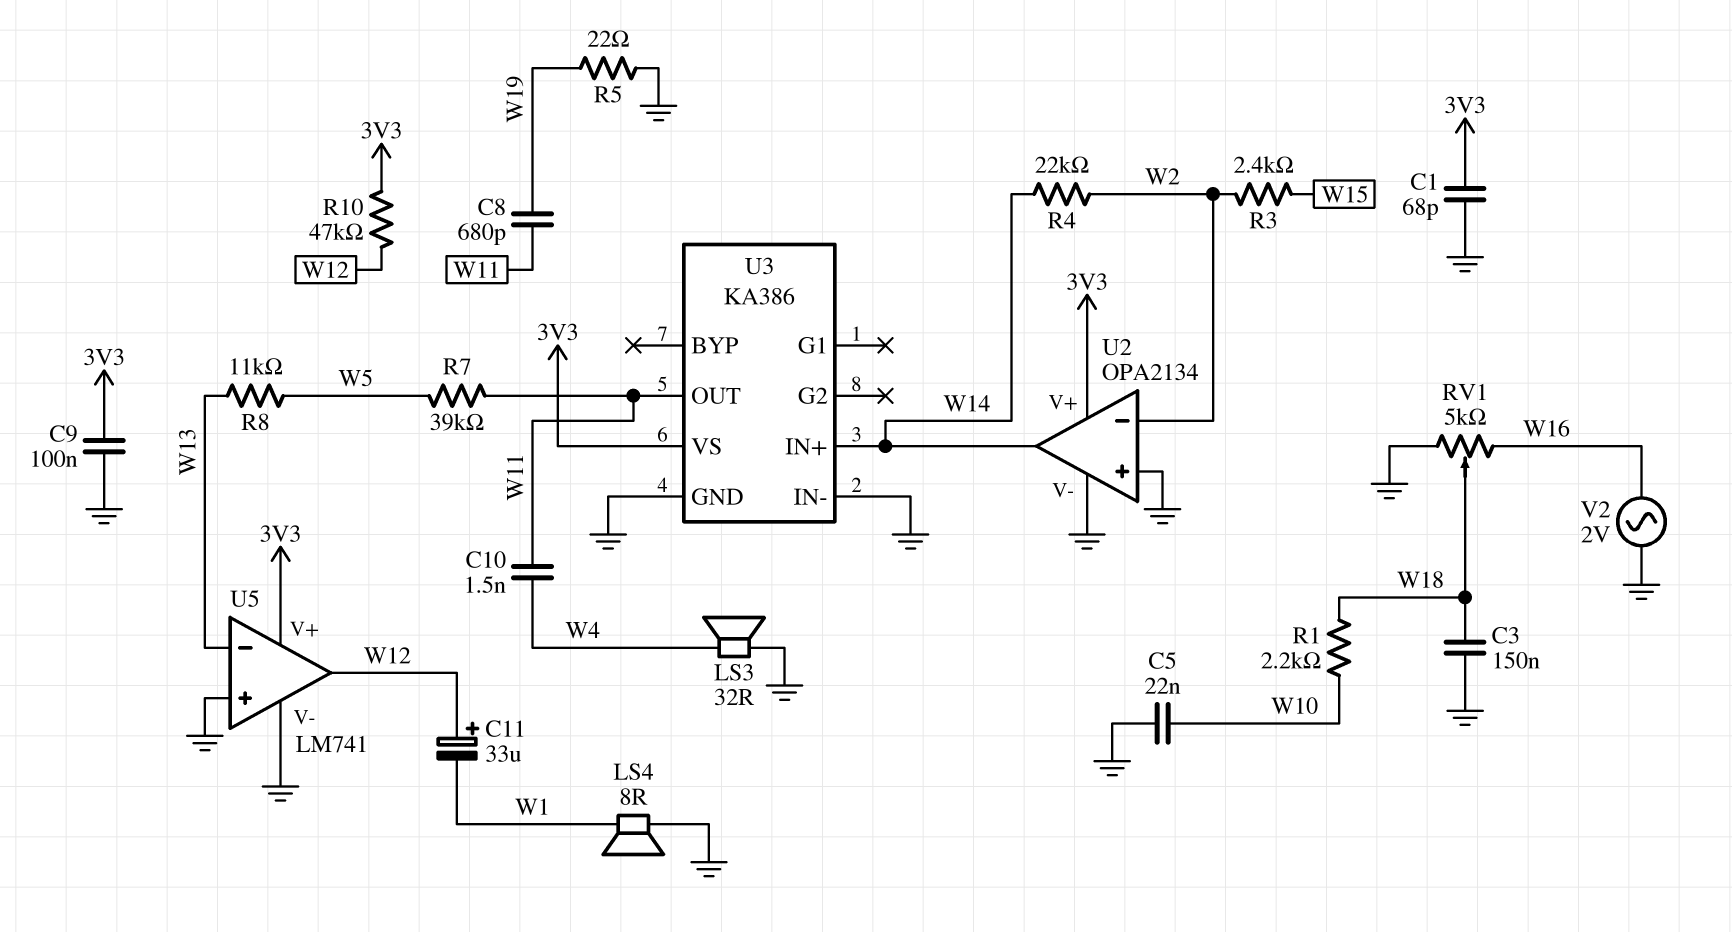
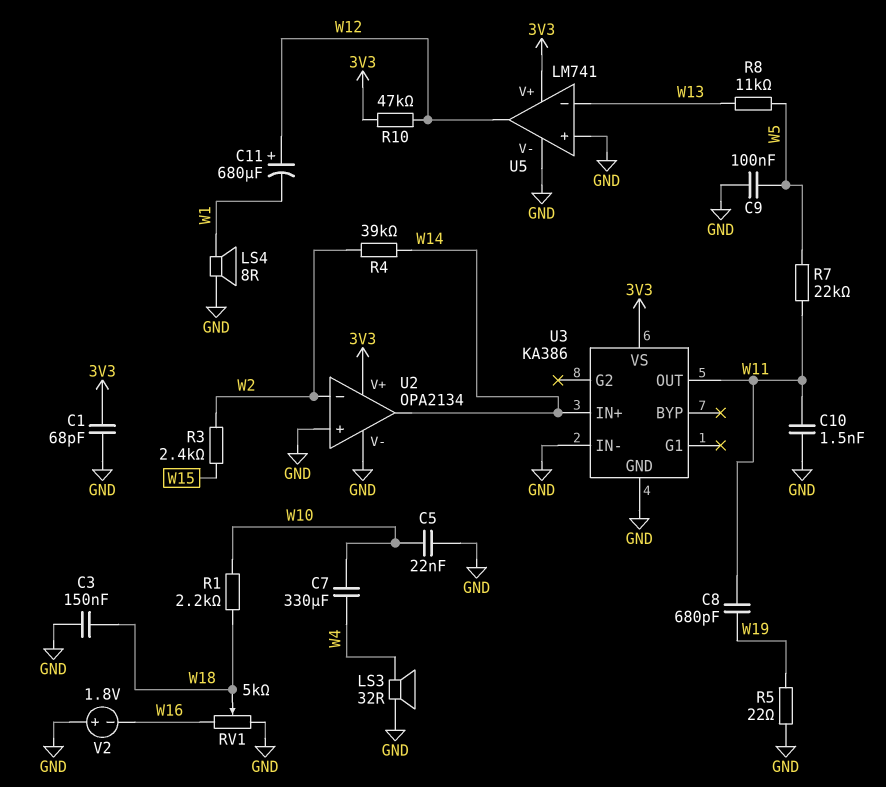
C7: none -> 330uF (W4, W10)
C9: 100nF (3V3, GND) -> 100nF (GND, W5)
C10: 1.5nF (W4, W11) -> 1.5nF (GND, W11)
C11: 33uF (plus W12, minus W1) -> 680uF (plus W12, minus W1)
R4: 22k (W2, W14) -> 39k (W2, W14)
R7: 39k (W5, W11) -> 22k (W5, W11)
V2: AC 2V (GND, W16) -> 1.8V (plus GND, minus W16)

